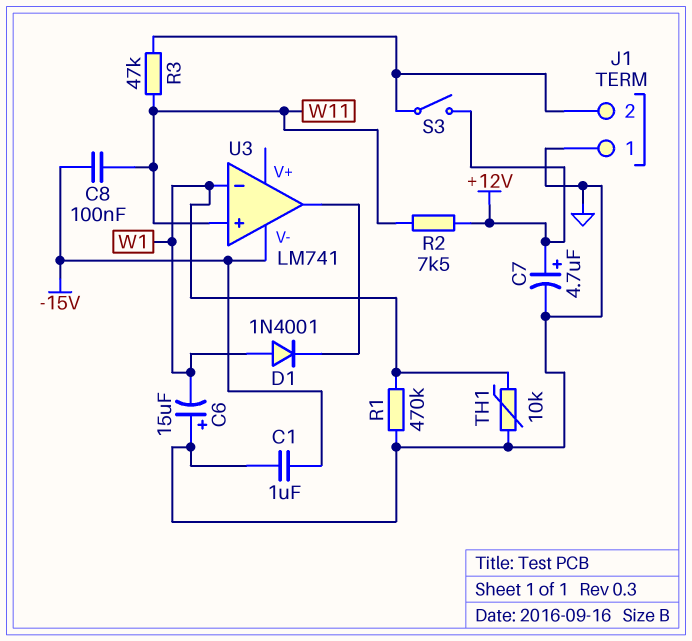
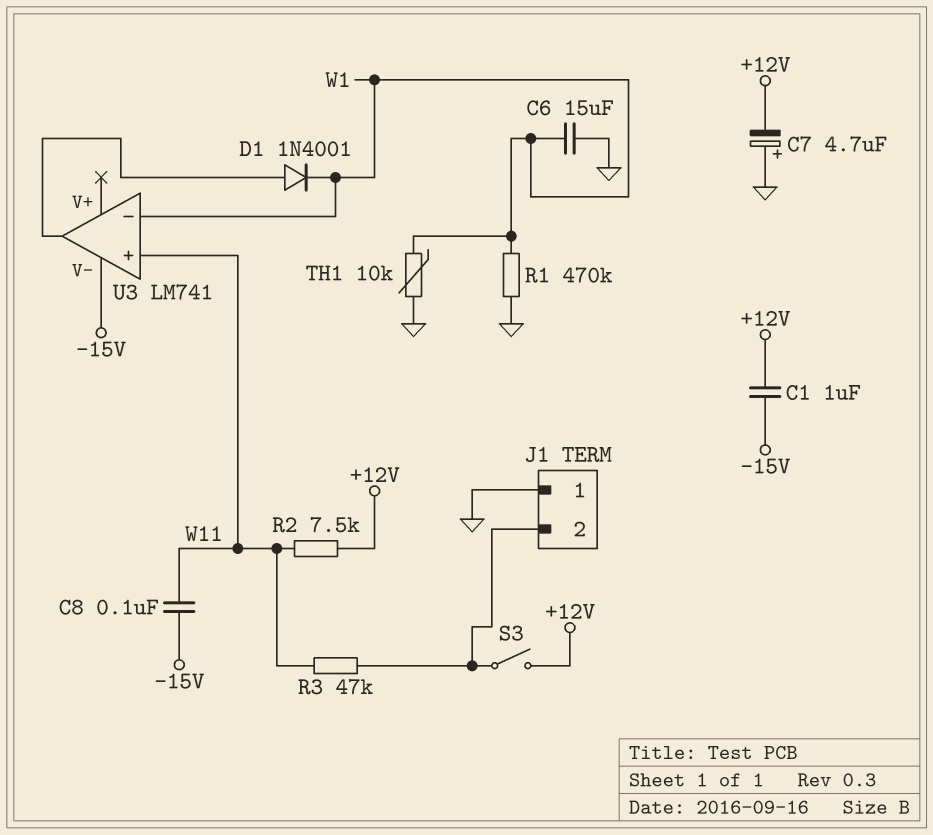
C1: 1uF (-15V, GND) -> 1uF (+12V, -15V)
C6: 15uF (plus GND, minus W1) -> 15uF (GND, W1)
C7: 4.7uF (plus +12V, minus GND) -> 4.7uF (plus GND, minus +12V)
D1: diode 1N4001 (A W1, K U3/out) -> diode 1N4001 (A U3/out, K W1)

